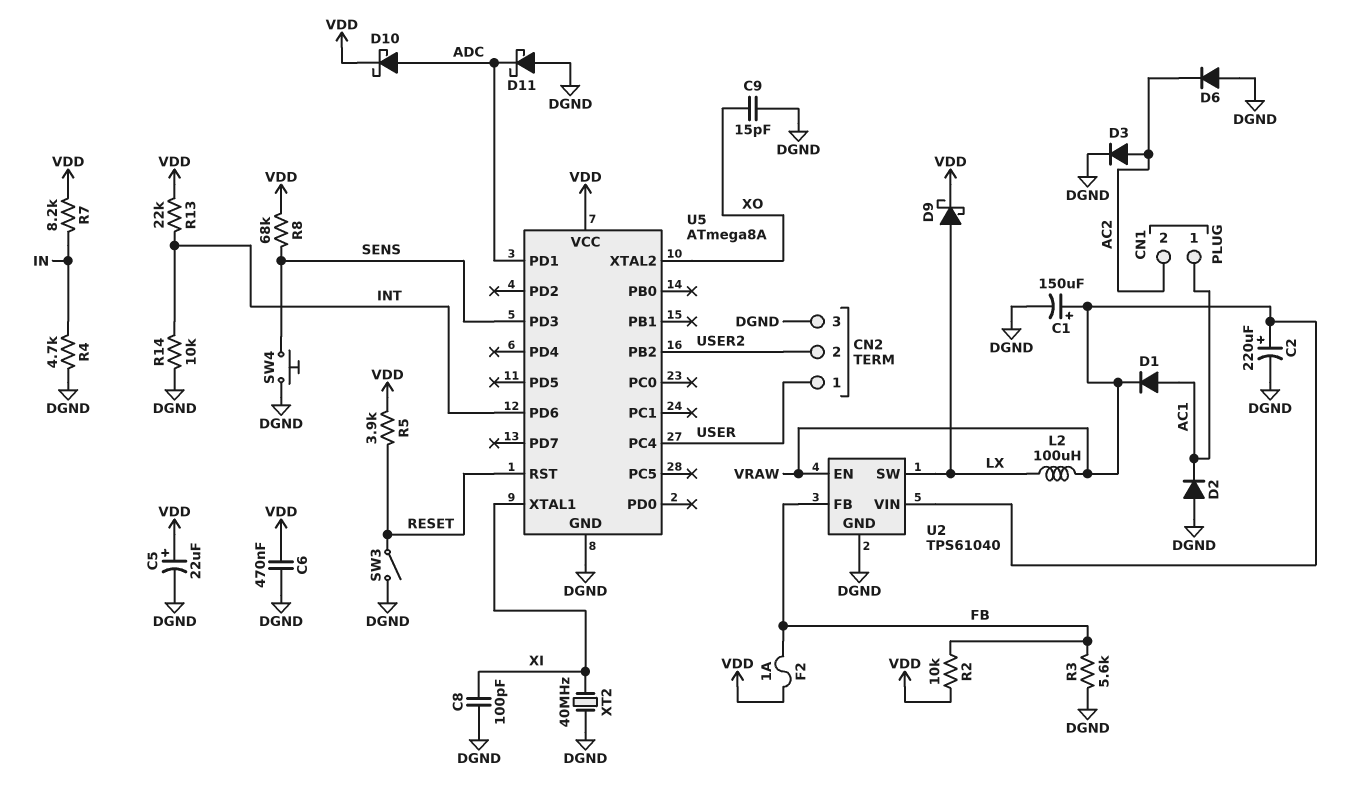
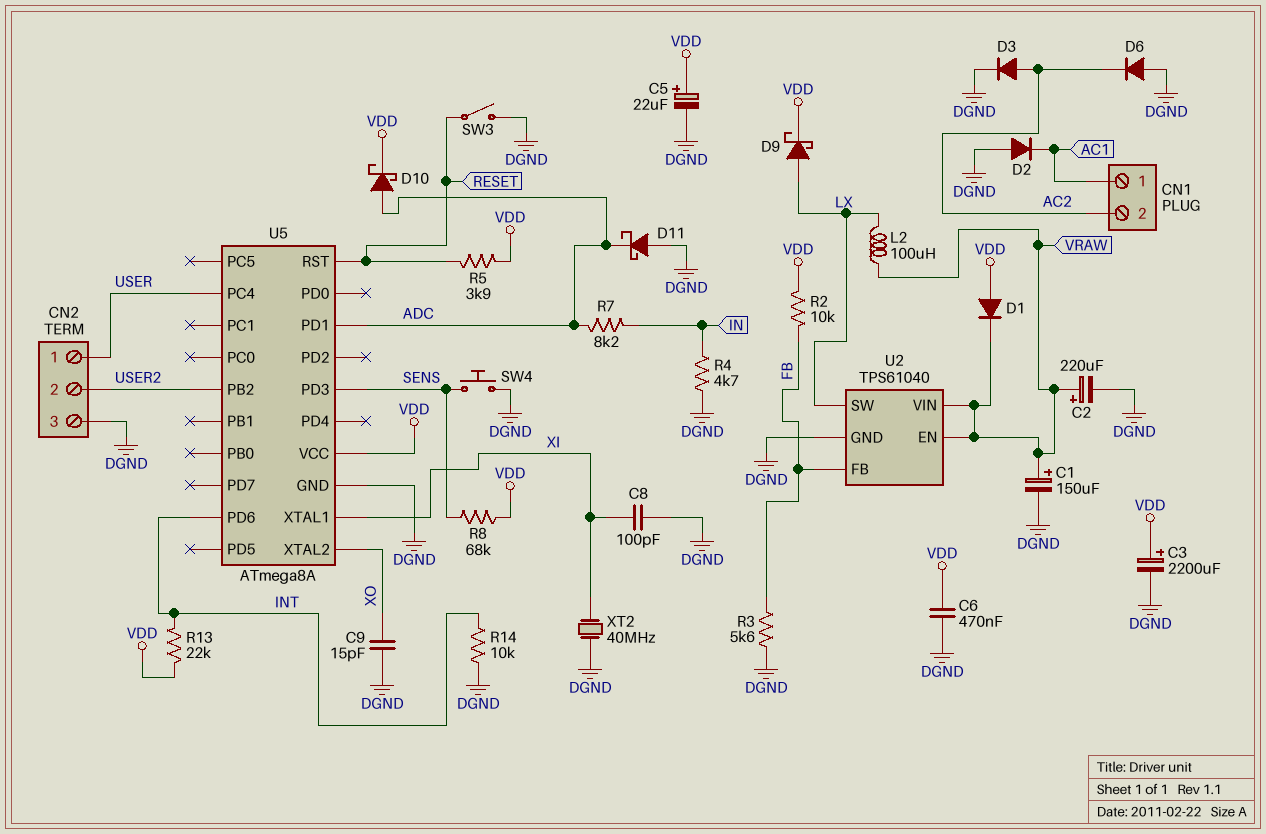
C3: none -> 2200uF (plus VDD, minus DGND)
D1: diode (A AC1, K VRAW) -> diode (A VDD, K VRAW)
F2: 1A (FB, VDD) -> none
R7: 8.2k (IN, VDD) -> 8.2k (ADC, IN)

